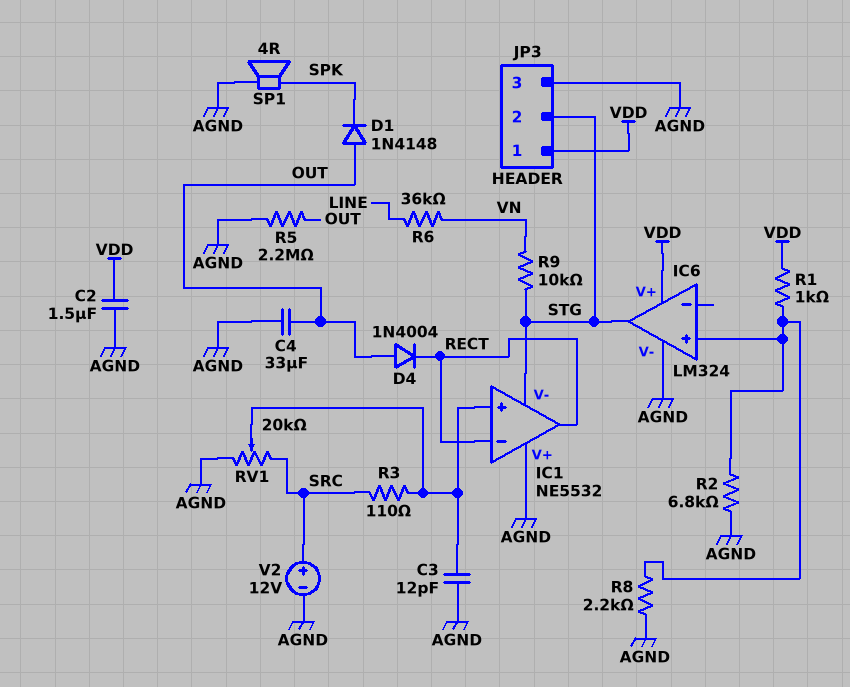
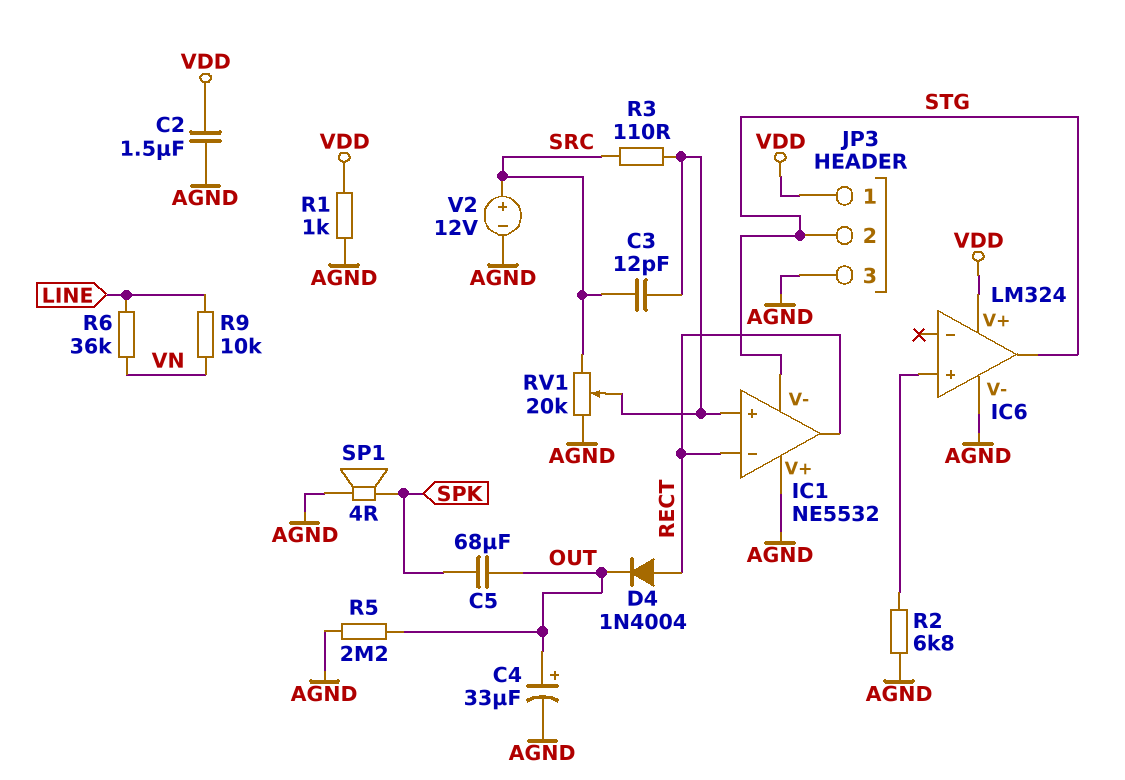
C3: 12pF (AGND, IC1/in+) -> 12pF (IC1/in+, SRC)
C4: 33uF (AGND, OUT) -> 33uF (plus OUT, minus AGND)
C5: none -> 68uF (OUT, SPK)
D1: diode 1N4148 (A OUT, K SPK) -> none
D4: diode 1N4004 (A OUT, K RECT) -> diode 1N4004 (A RECT, K OUT)
R1: 1k (IC6/in+, VDD) -> 1k (AGND, VDD)
R8: 2.2k (AGND, IC6/in+) -> none
R9: 10k (STG, VN) -> 10k (LINE, VN)

